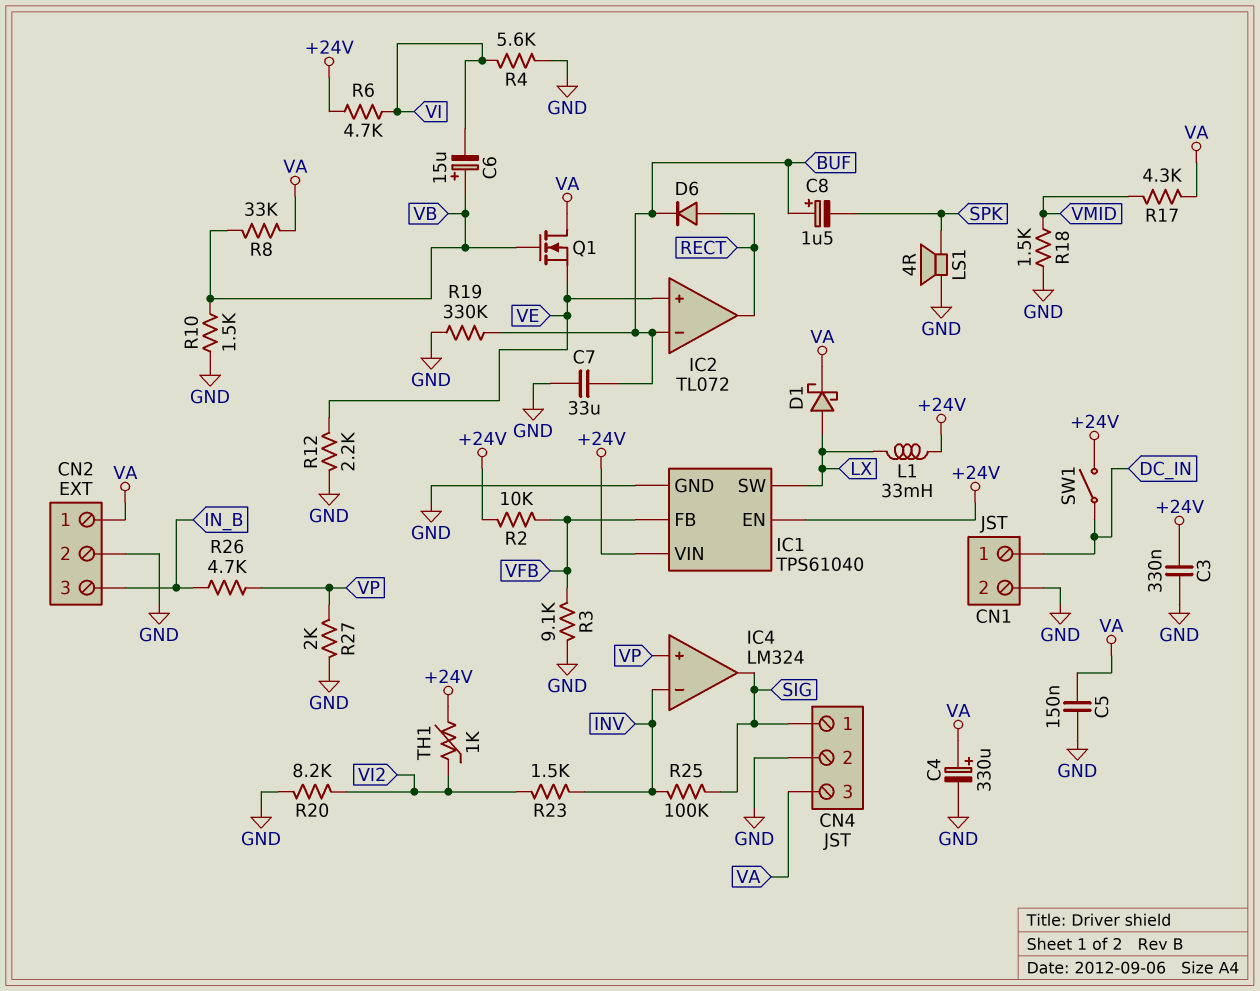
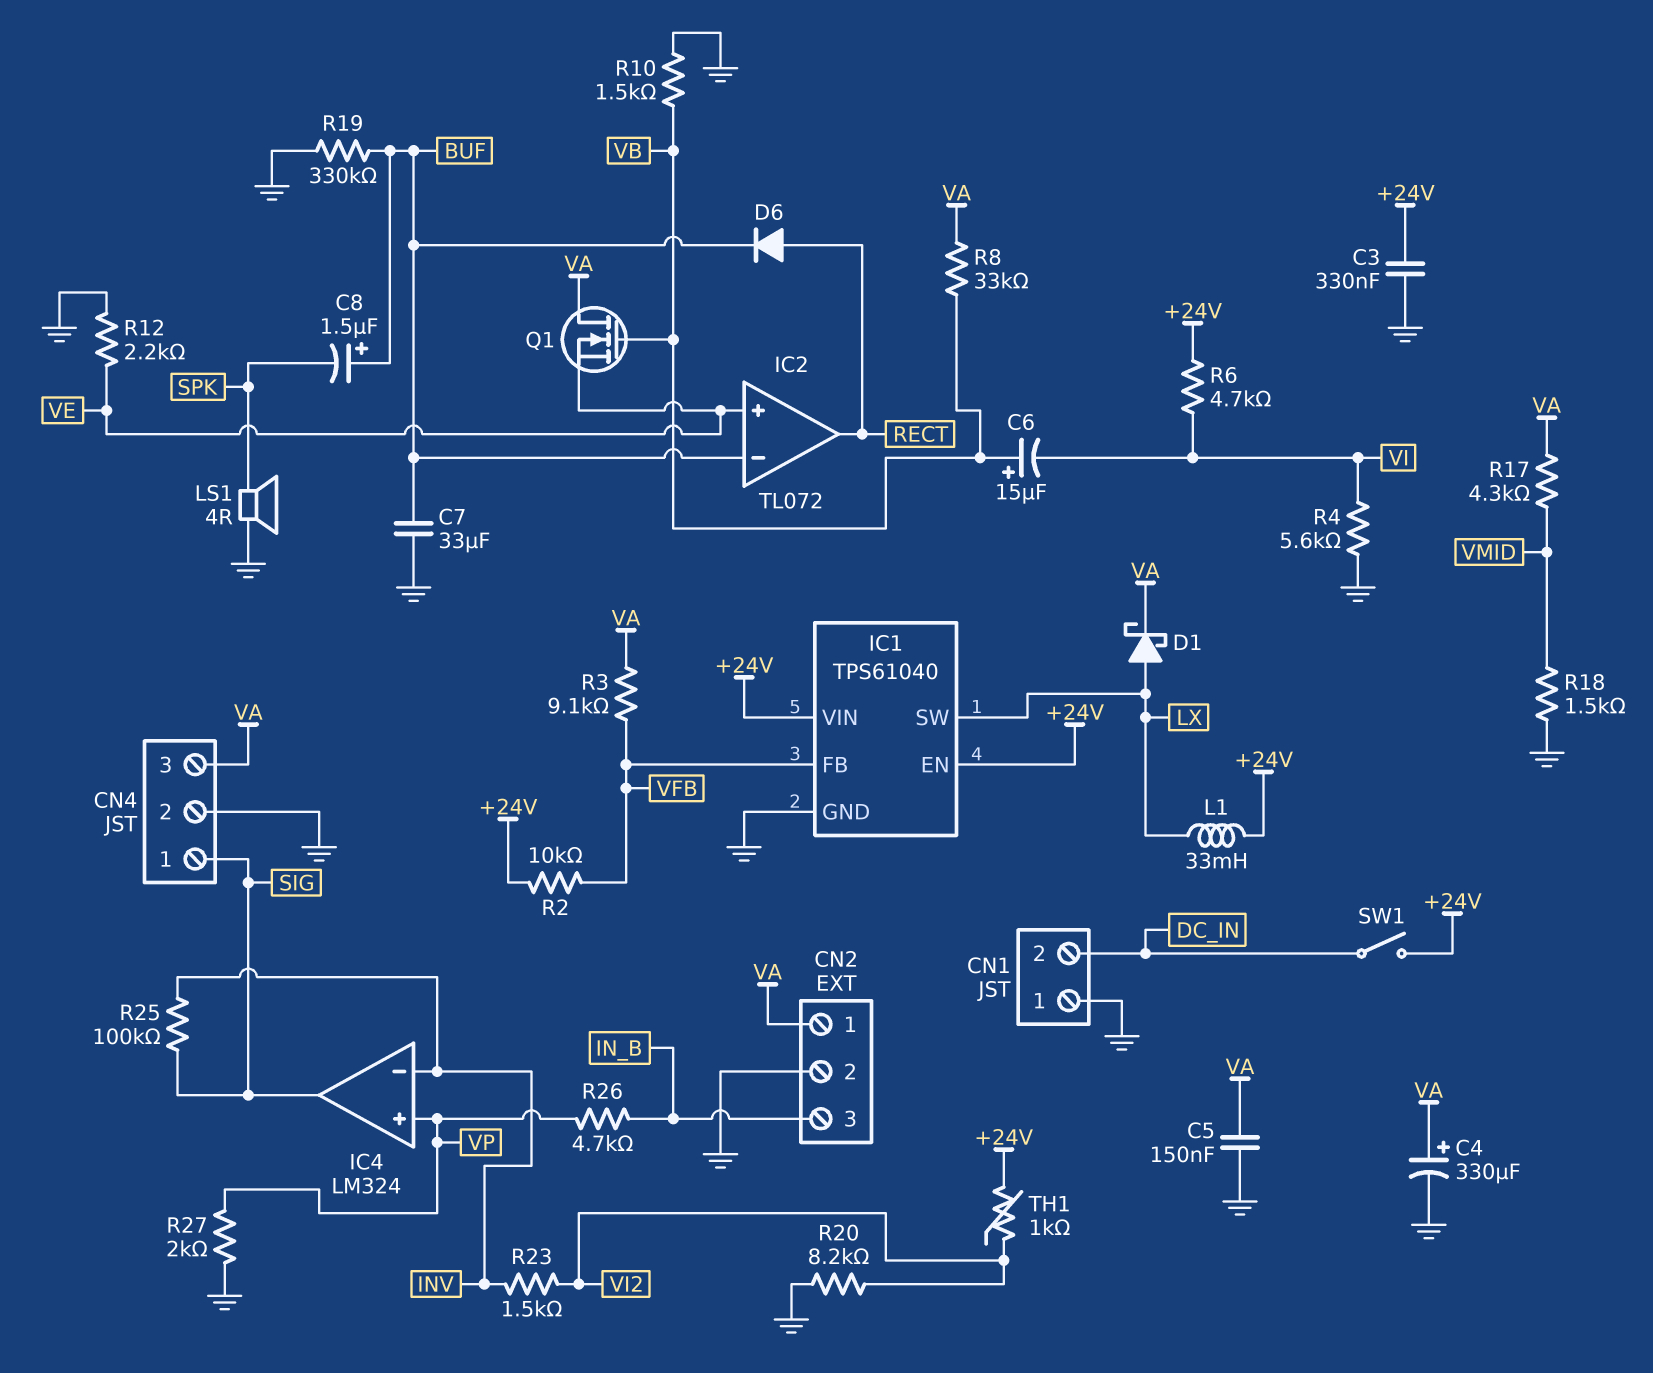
CN1 pin 1: DC_IN -> GND
CN1 pin 2: GND -> DC_IN
R3: 9.1k (GND, VFB) -> 9.1k (VA, VFB)

